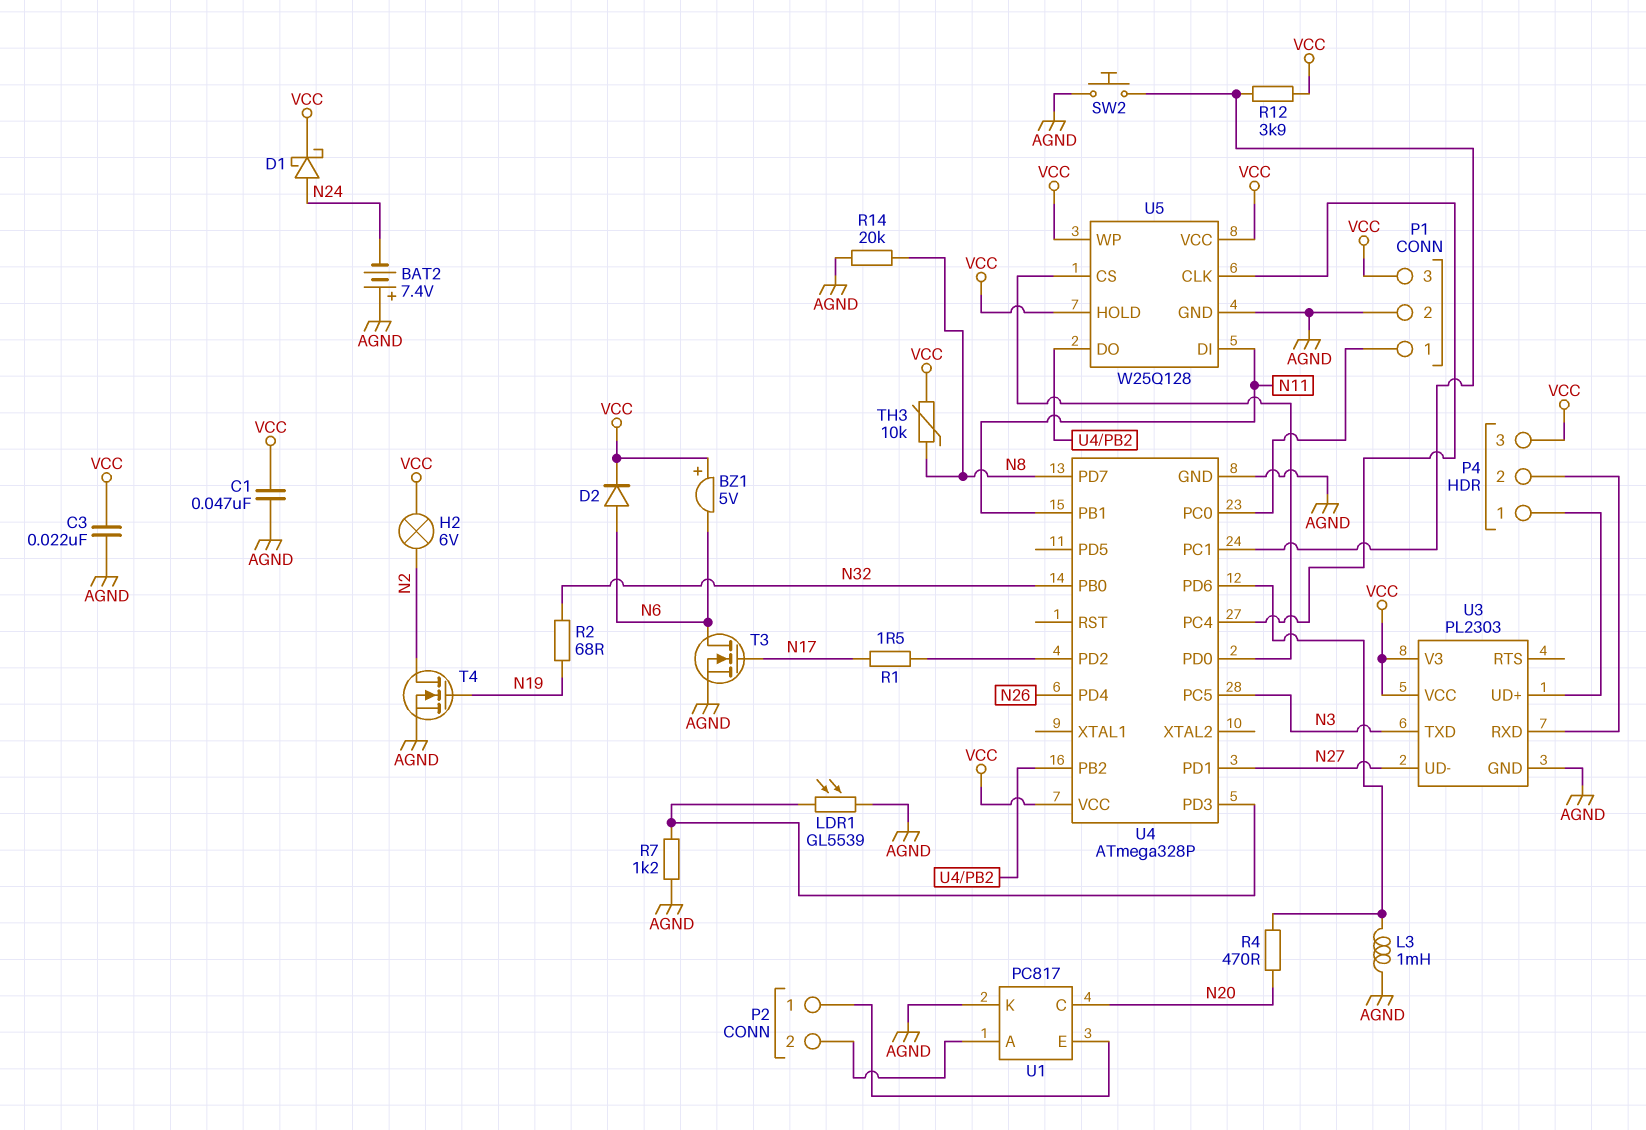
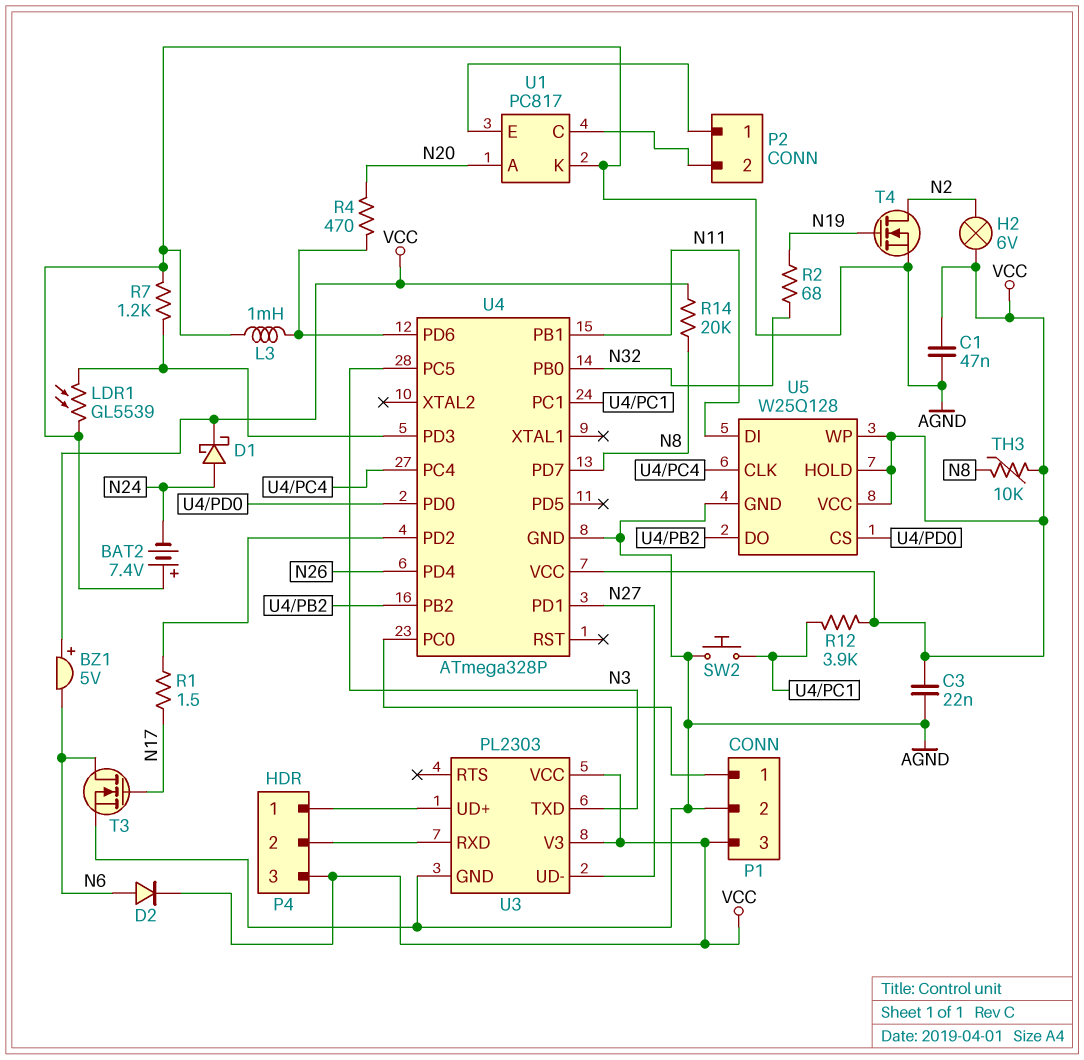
R14: 20k (AGND, N8) -> 20k (N8, VCC)
U1 pin A: P2/2 -> N20
U1 pin C: N20 -> P2/2

